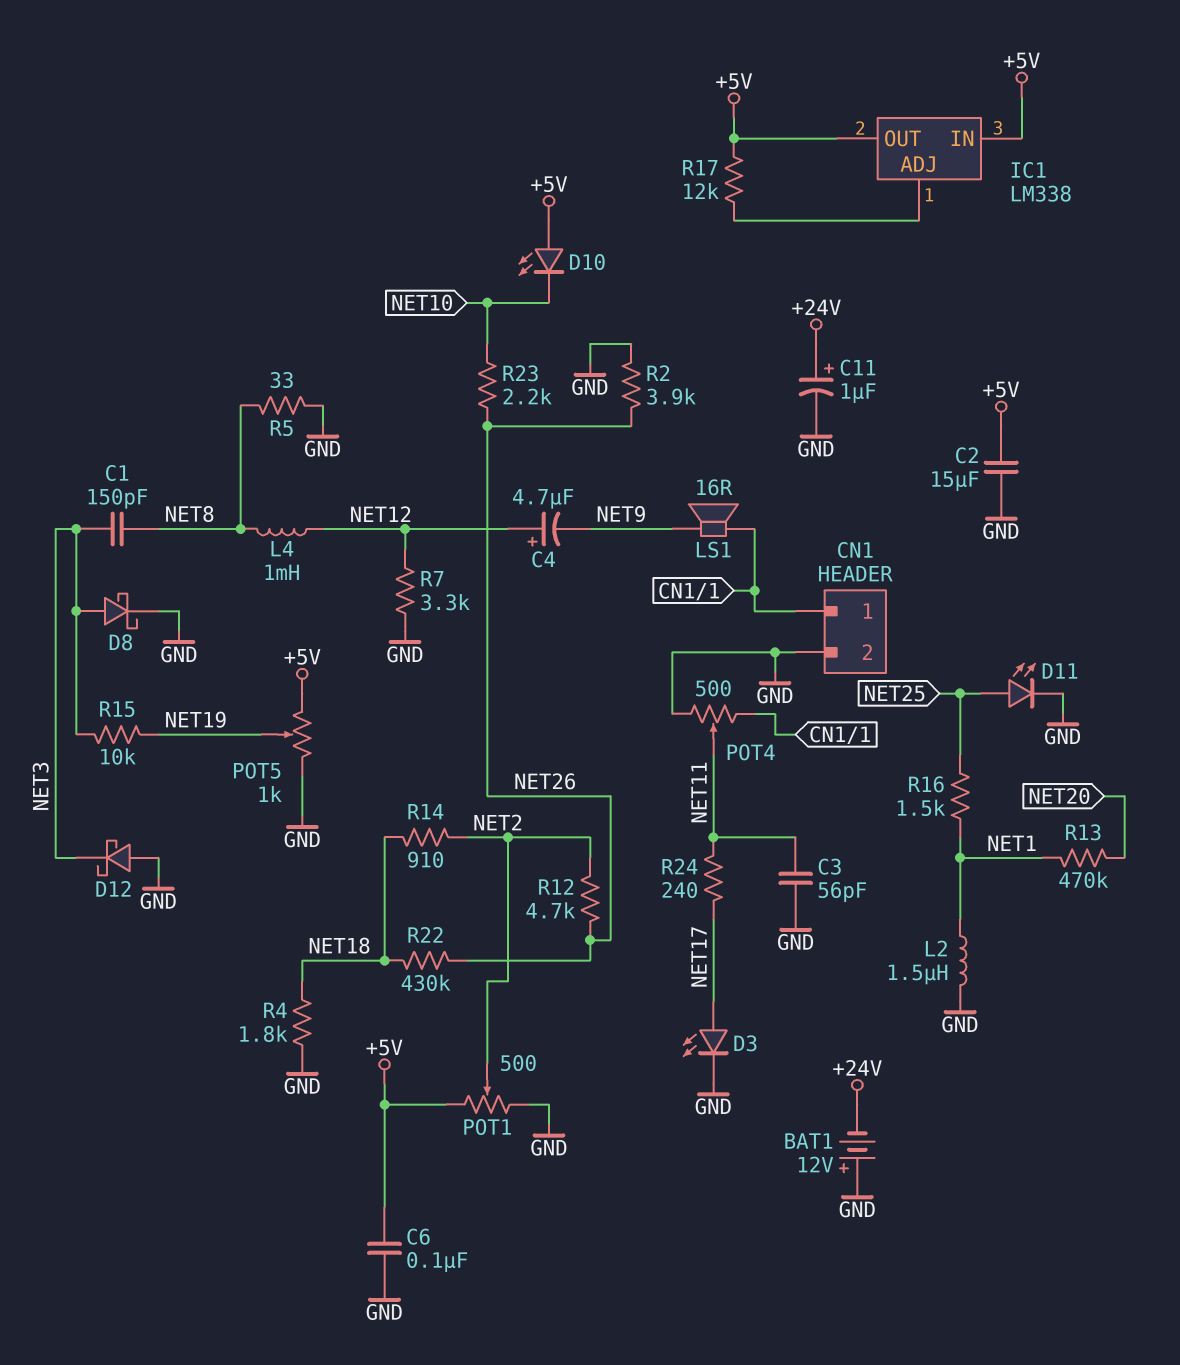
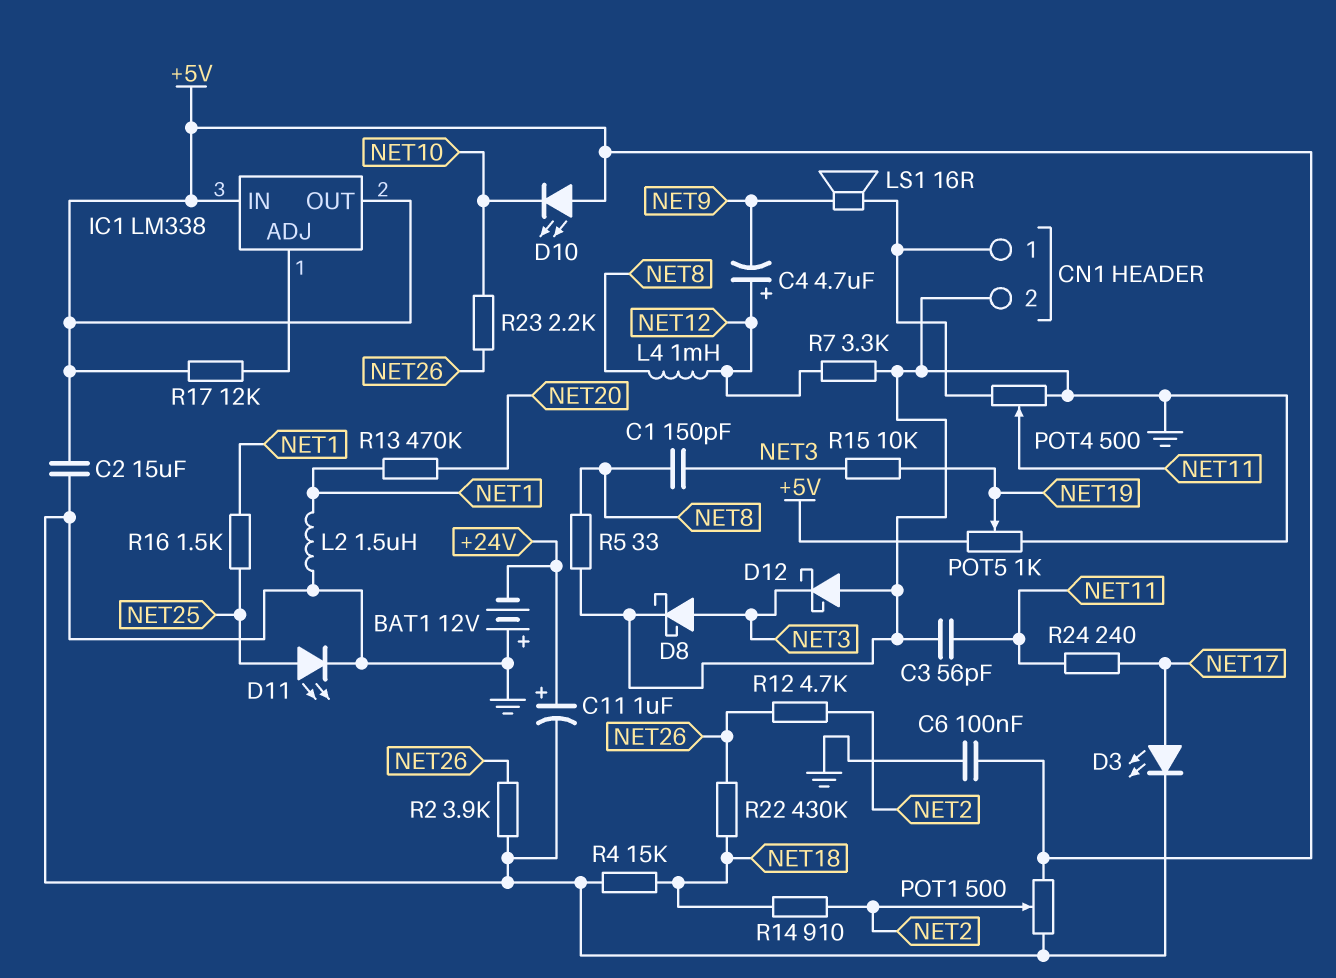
R4: 1.8k (GND, NET18) -> 15k (GND, NET18)

